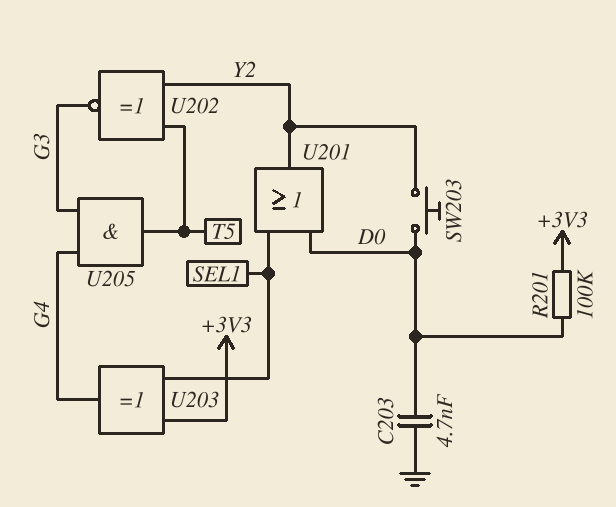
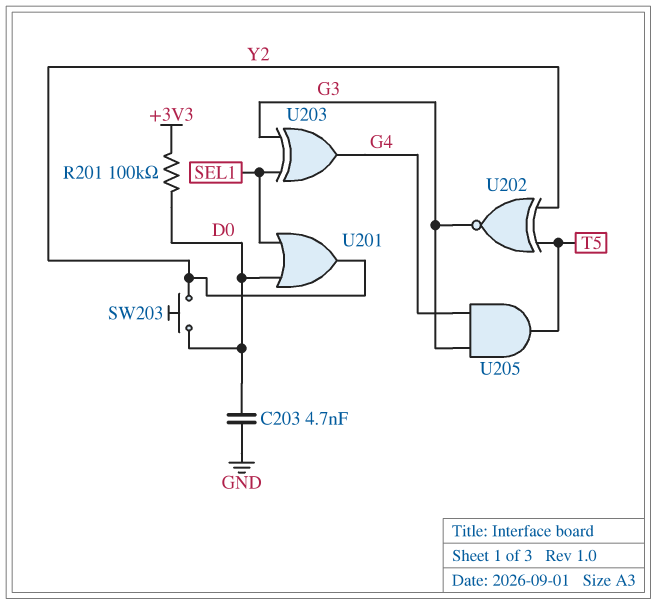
U203: XOR (in +3V3, in SEL1, out G4) -> XOR (in G3, in SEL1, out G4)

